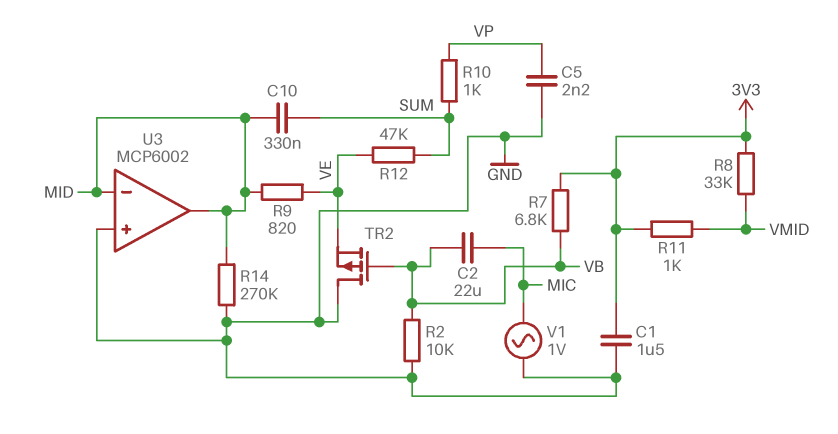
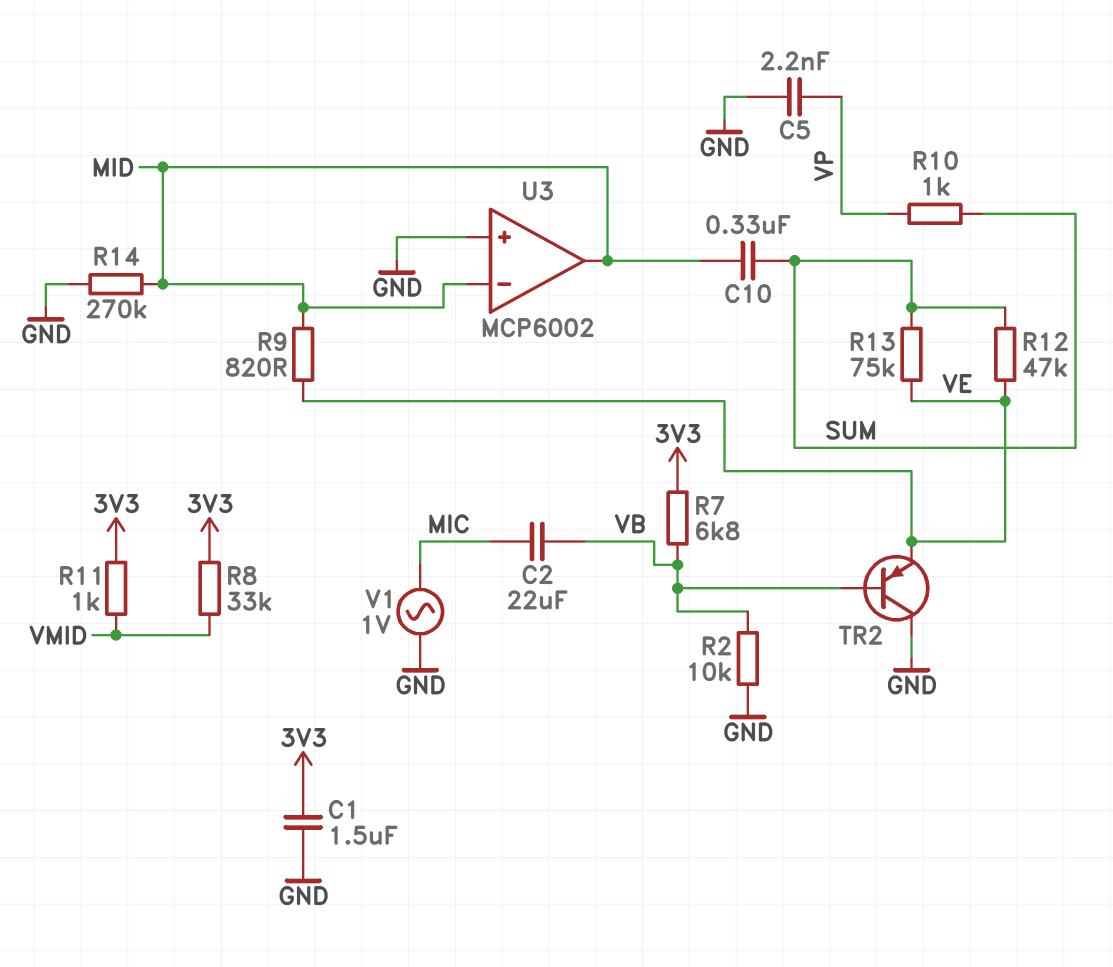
R13: none -> 75k (SUM, VE)
TR2: PMOS (G VB, D GND, S VE) -> PNP (B VB, C GND, E VE)

